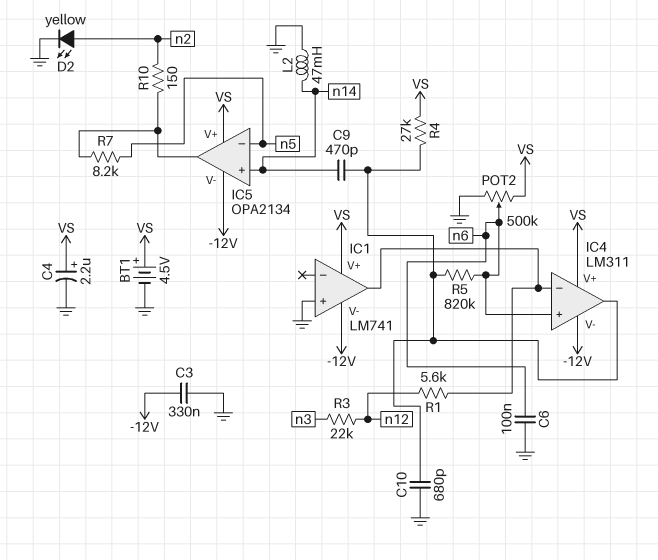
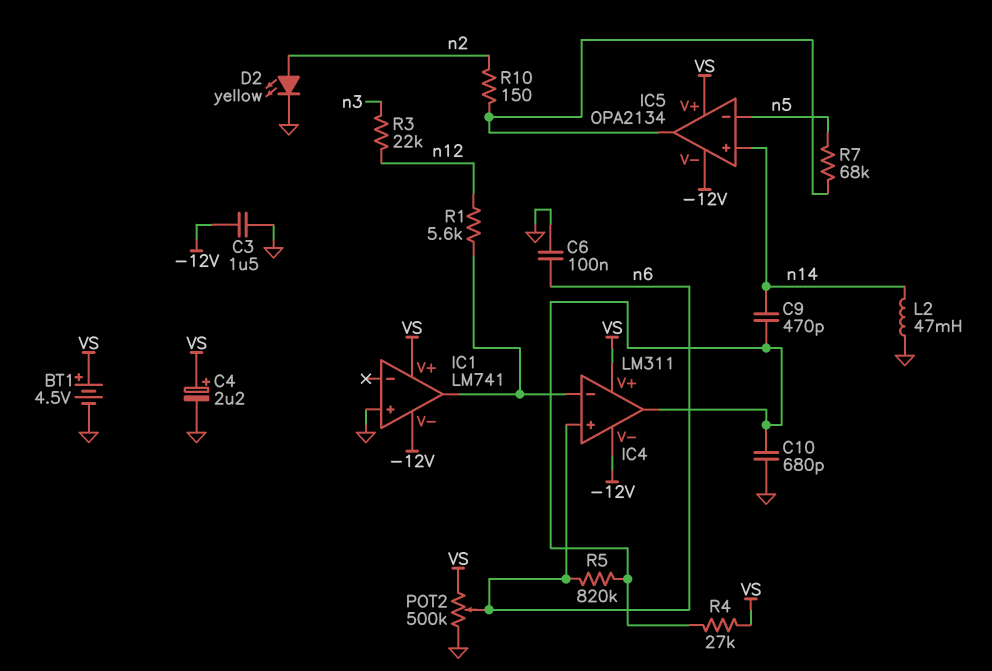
C3: 330nF (-12V, GND) -> 1.5uF (-12V, GND)
R7: 8.2k (IC5/out, n5) -> 68k (IC5/out, n5)

